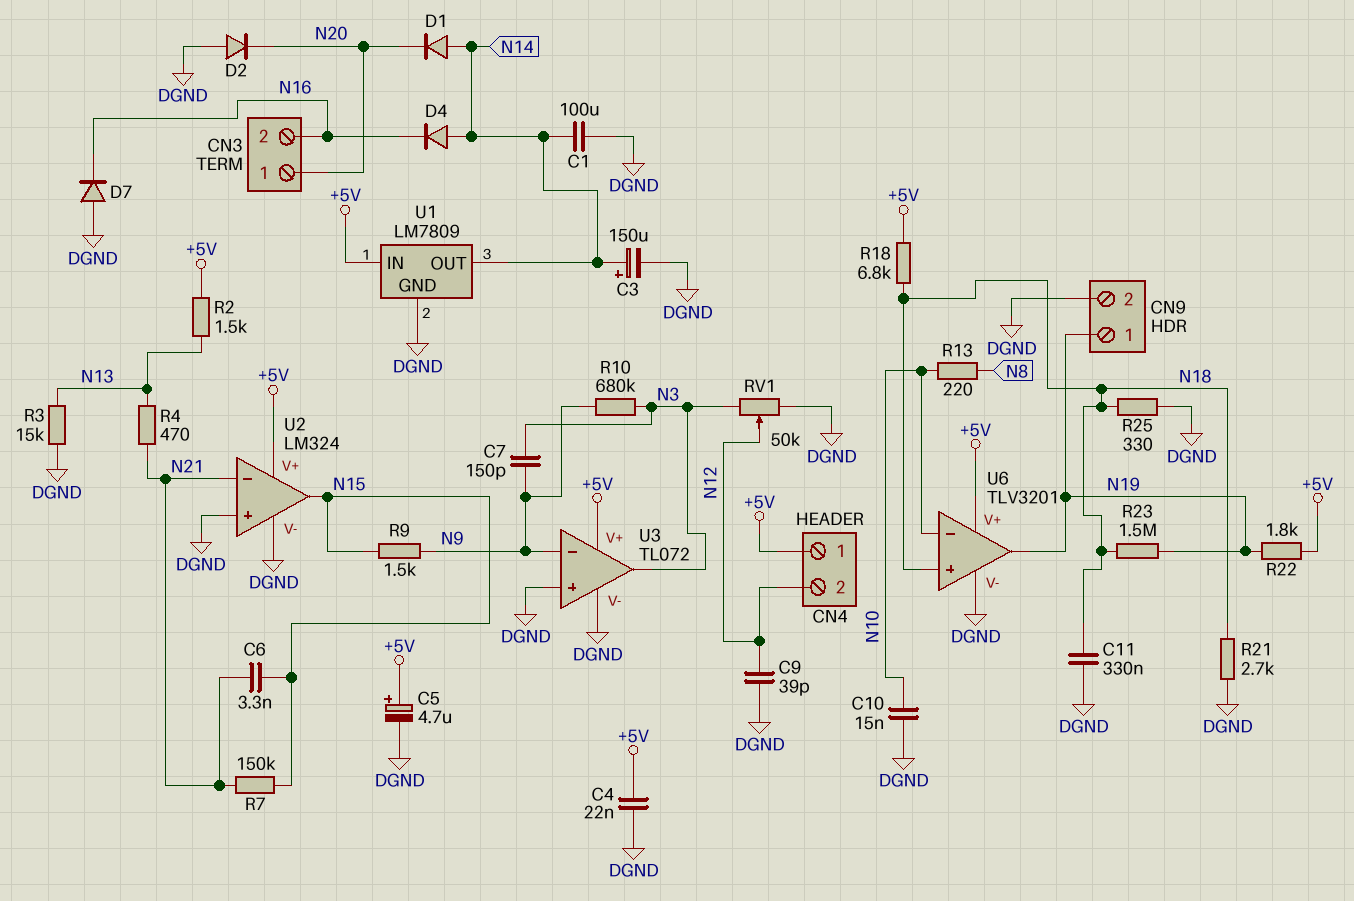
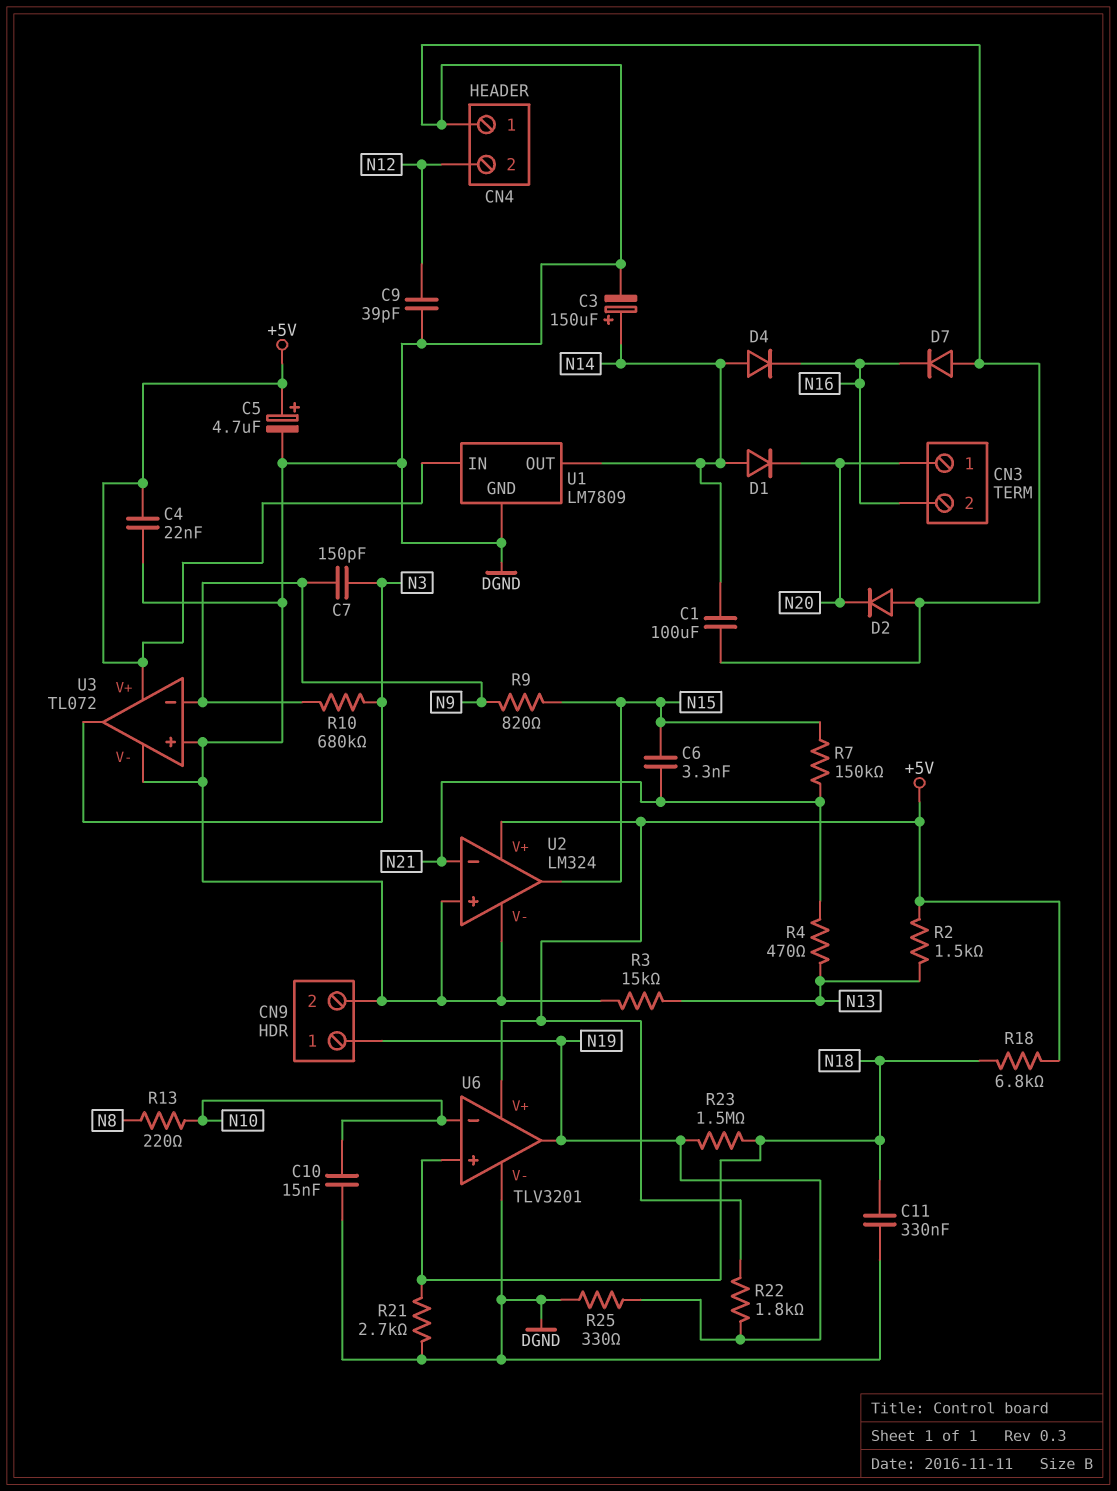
CN4 pin 1: +5V -> DGND
R9: 1.5k (N9, N15) -> 820 (N9, N15)
R25: 330 (DGND, N18) -> 330 (DGND, N19)
RV1: 50k (DGND, N3, wiper N12) -> none

